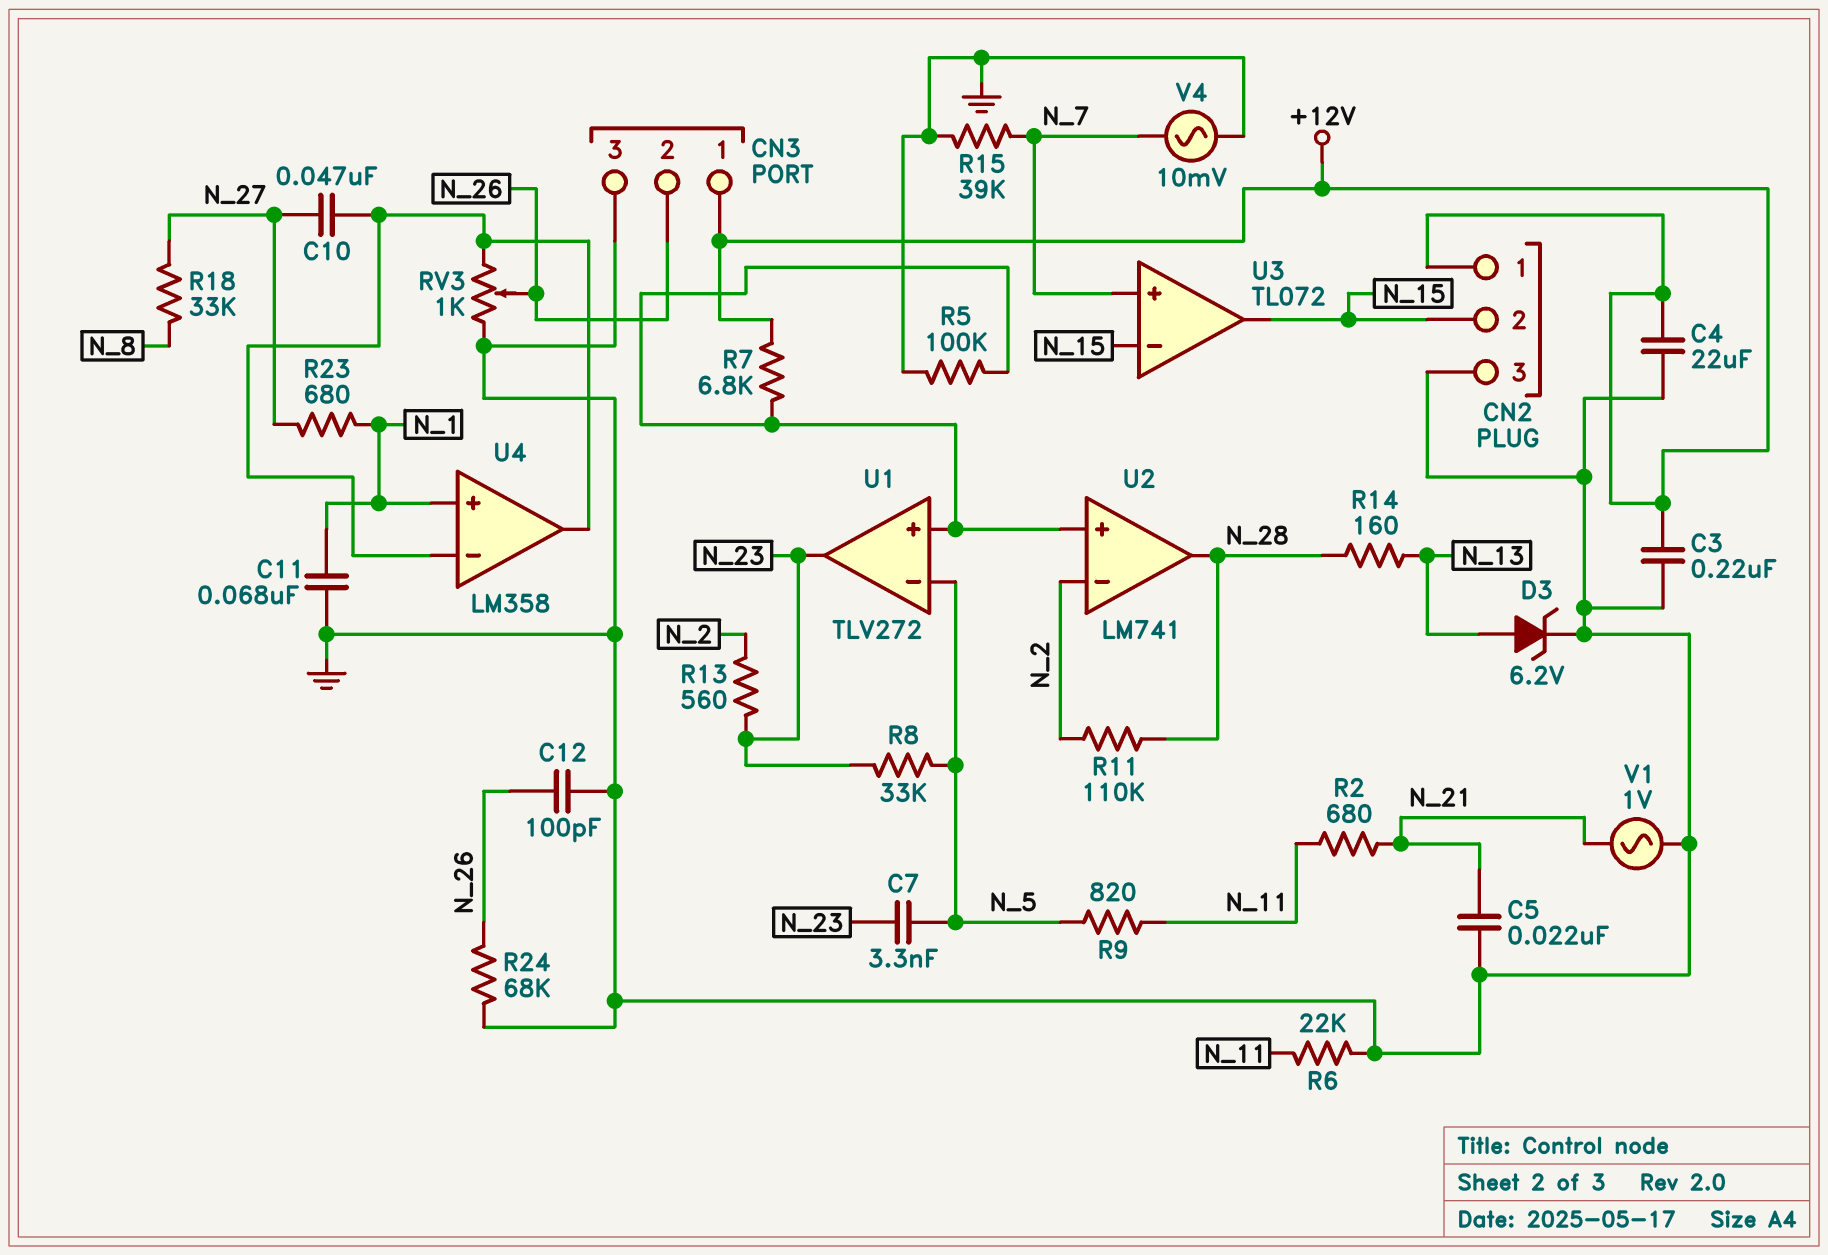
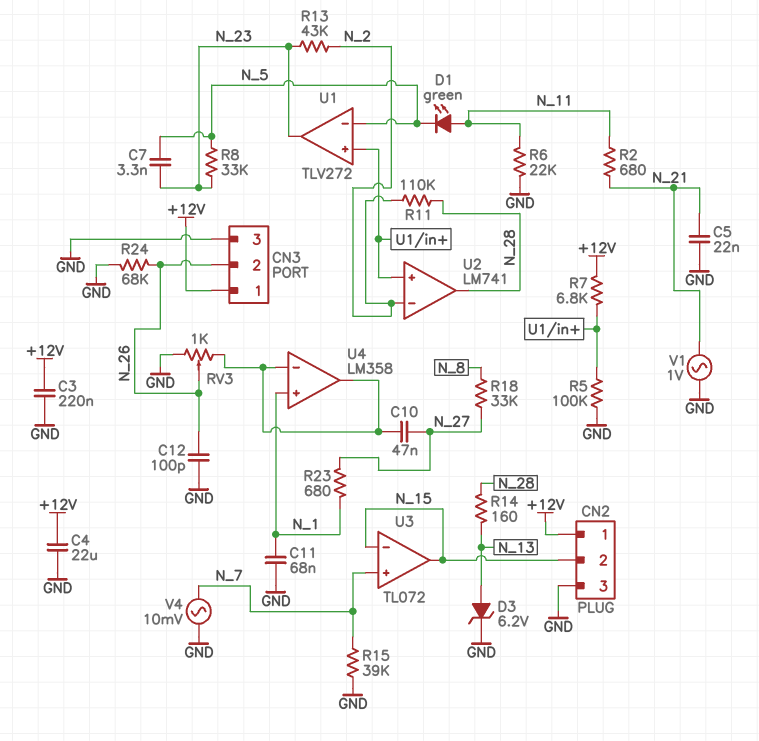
D1: none -> LED green (A N_11, K N_5)
R9: 820 (N_5, N_11) -> none
R13: 560 (N_2, N_23) -> 43k (N_2, N_23)

